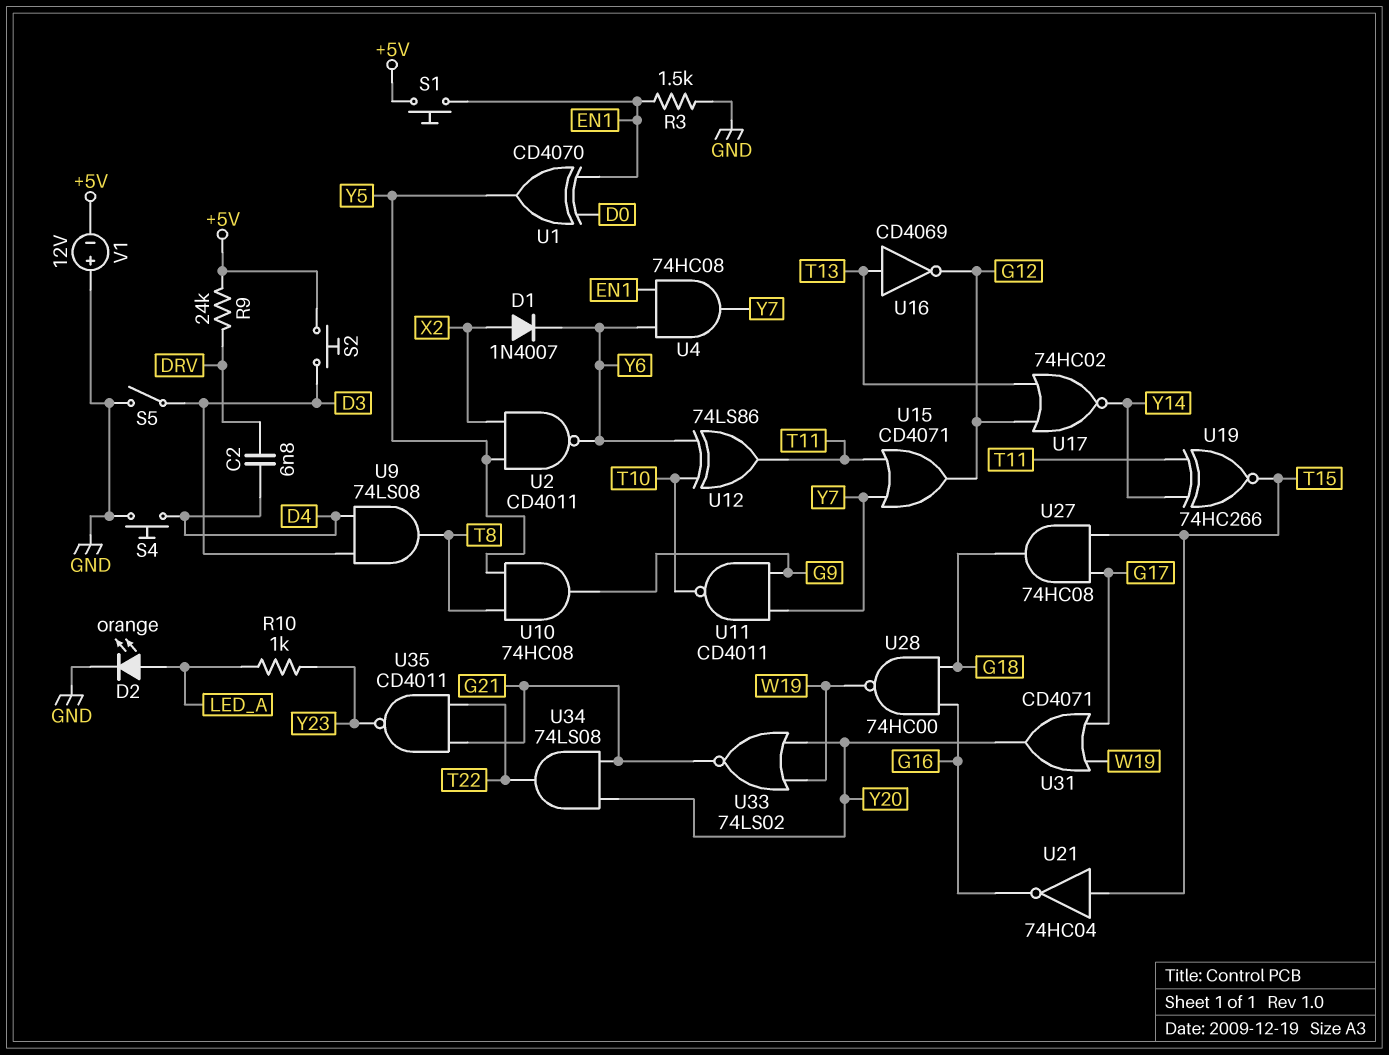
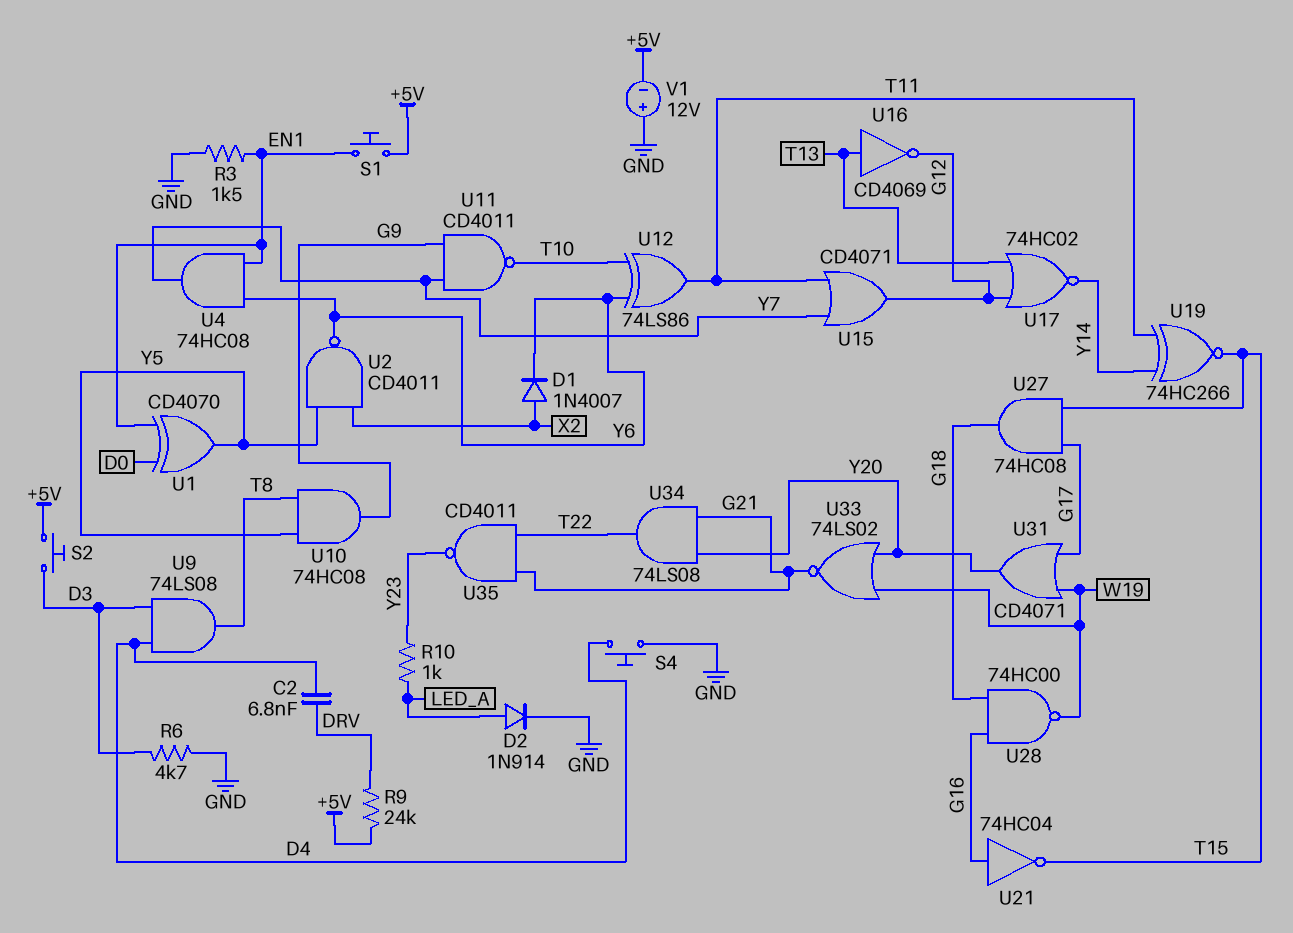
D2: LED orange (A LED_A, K GND) -> diode 1N914 (A LED_A, K GND)
R6: none -> 4.7k (D3, GND)
S5: switch (D3, GND) -> none
U21: NOT 74HC04 (in T15, out G16) -> NOT 74HC04 (in G16, out T15)

